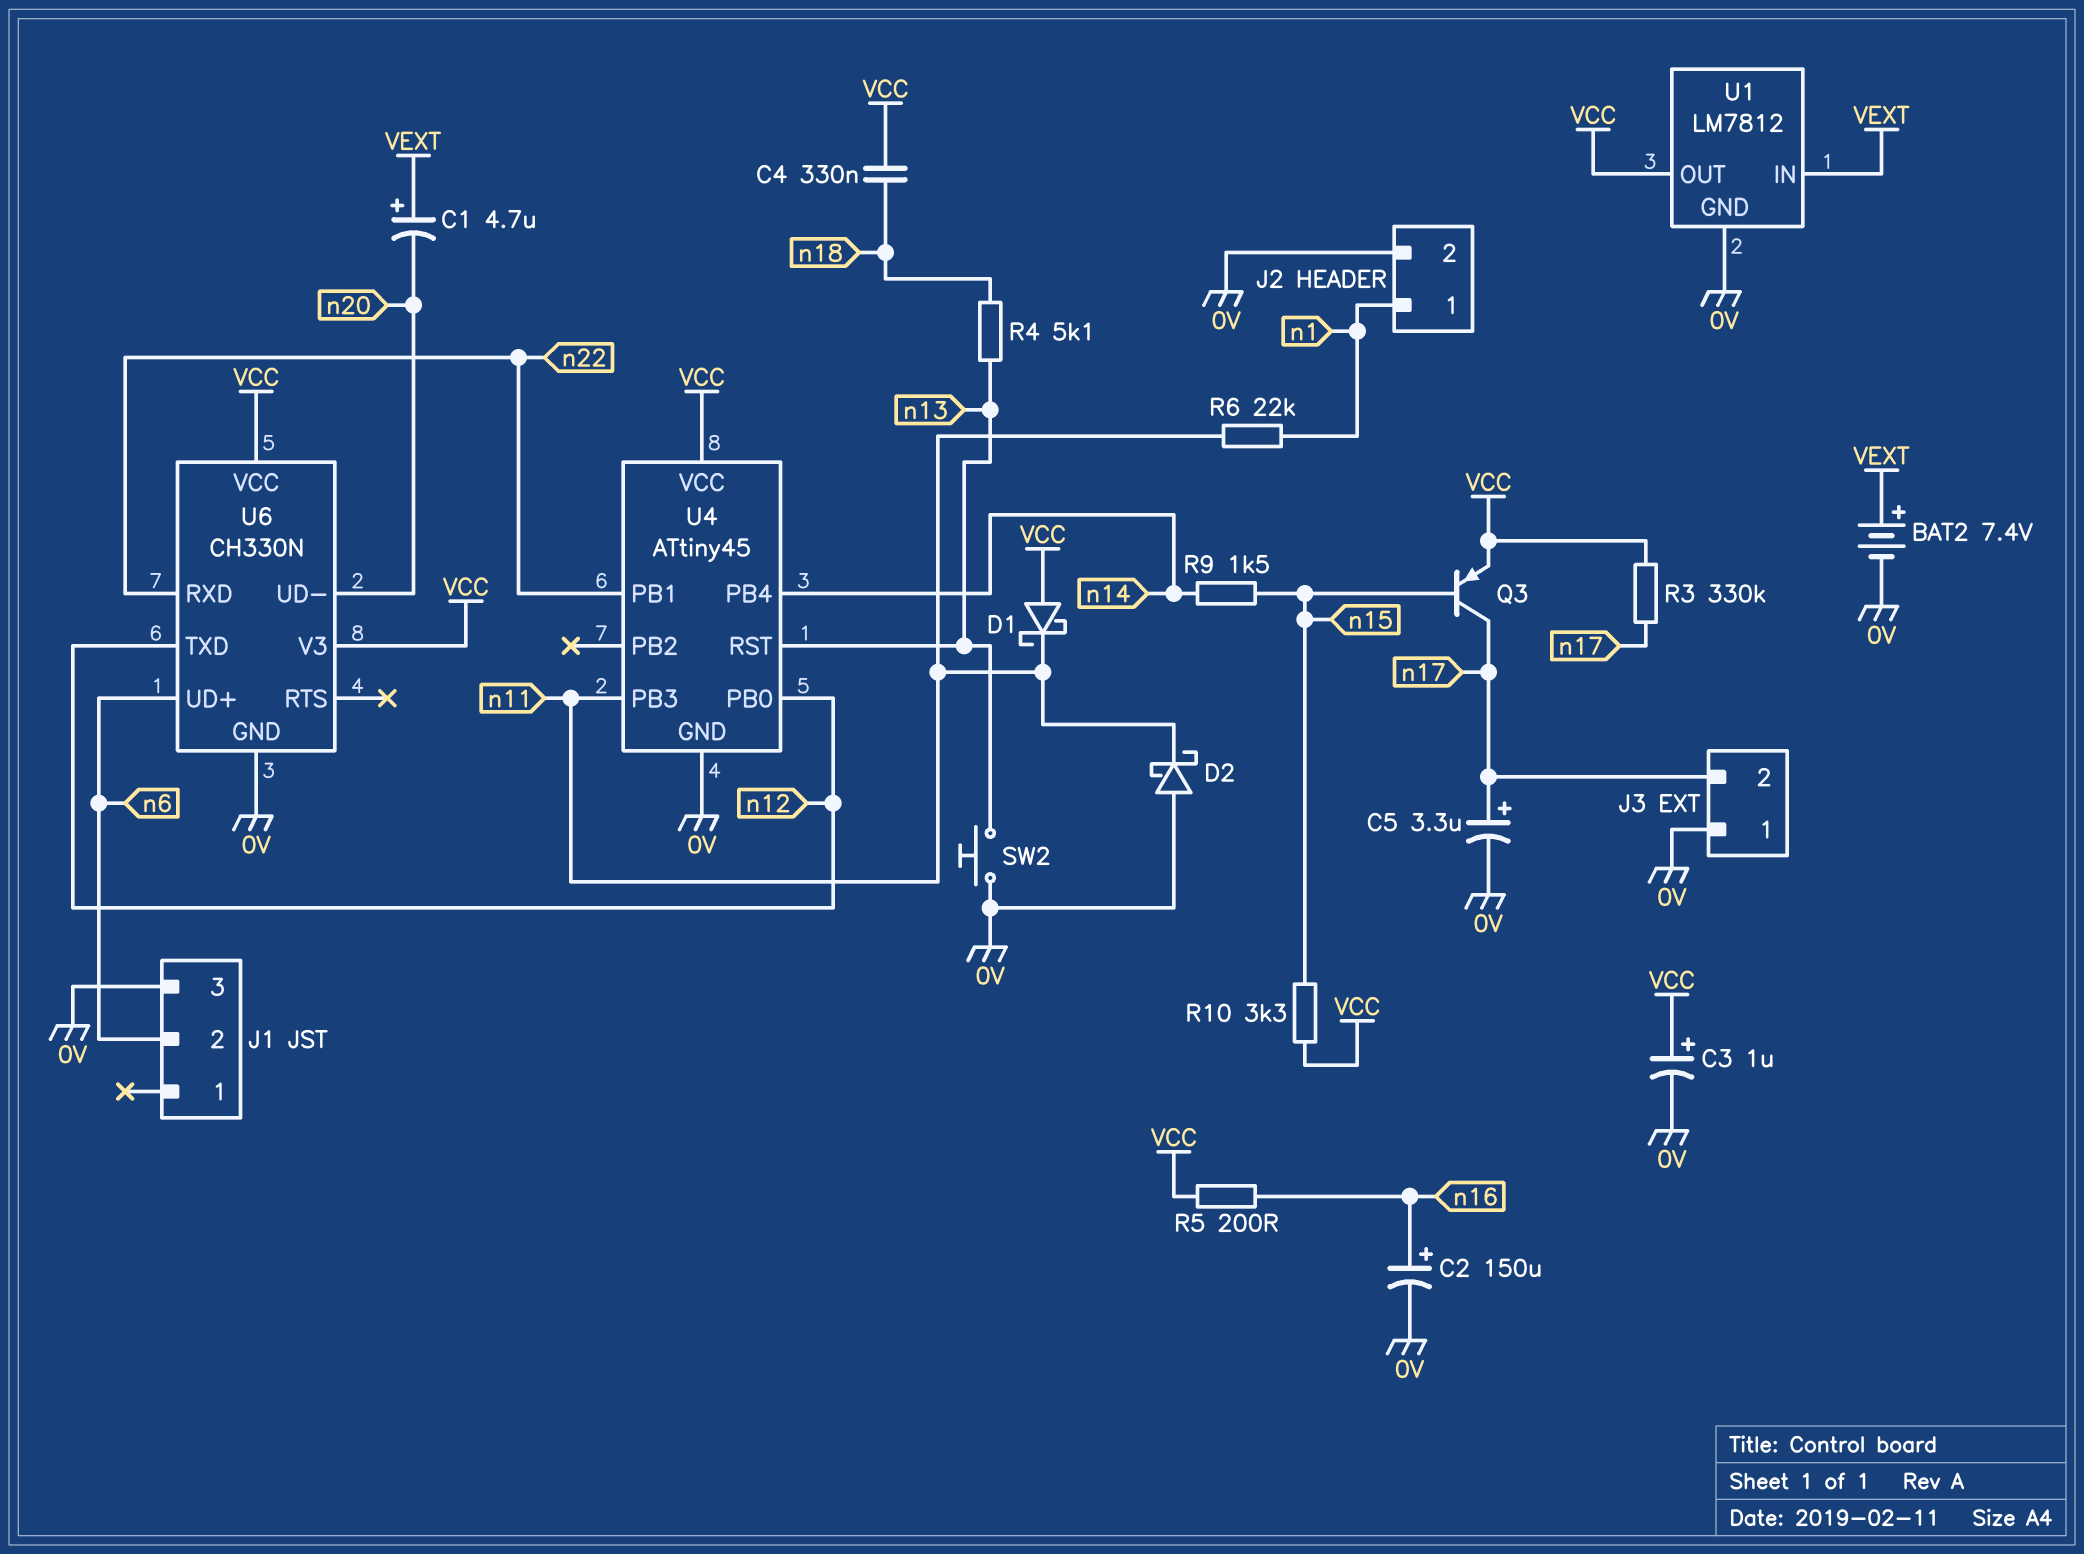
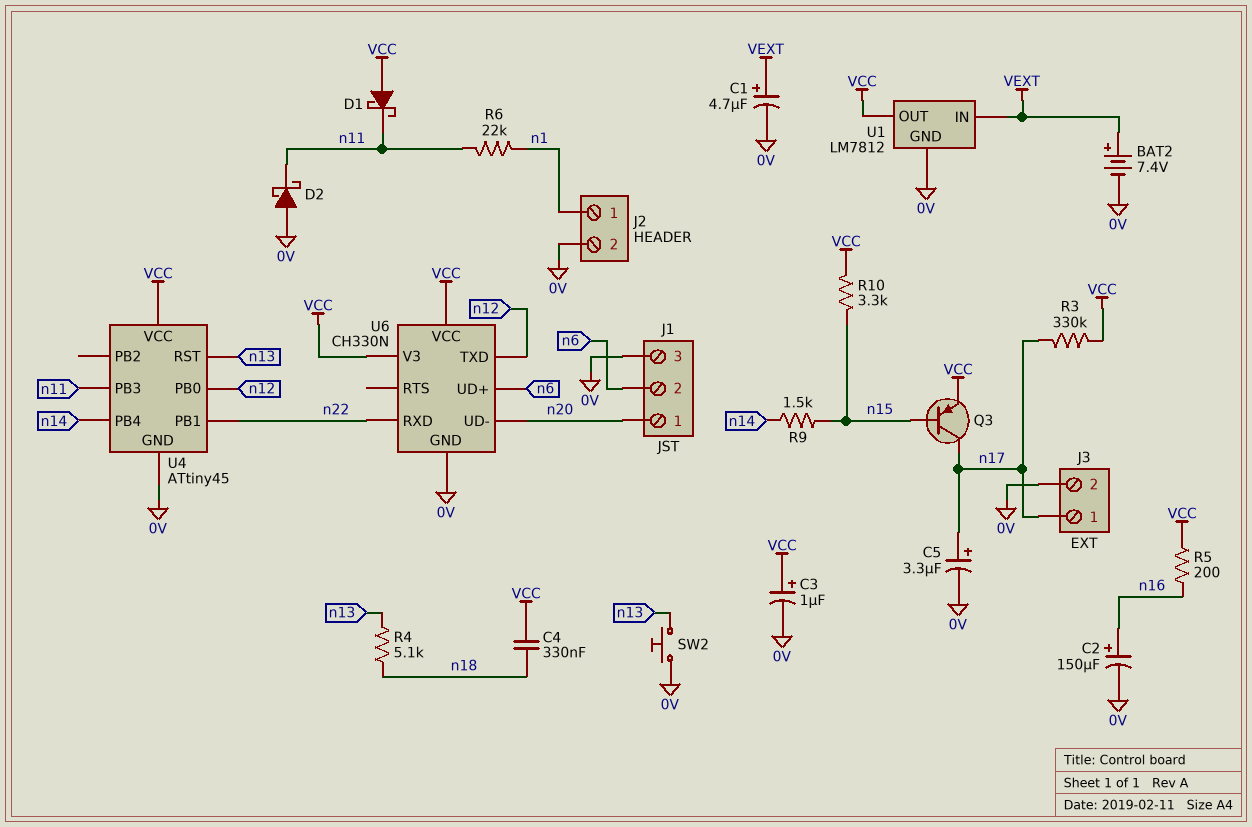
C1: 4.7uF (plus VEXT, minus n20) -> 4.7uF (plus VEXT, minus 0V)
J1 pin 1: none -> n20
J3 pin 1: 0V -> n17
J3 pin 2: n17 -> 0V

